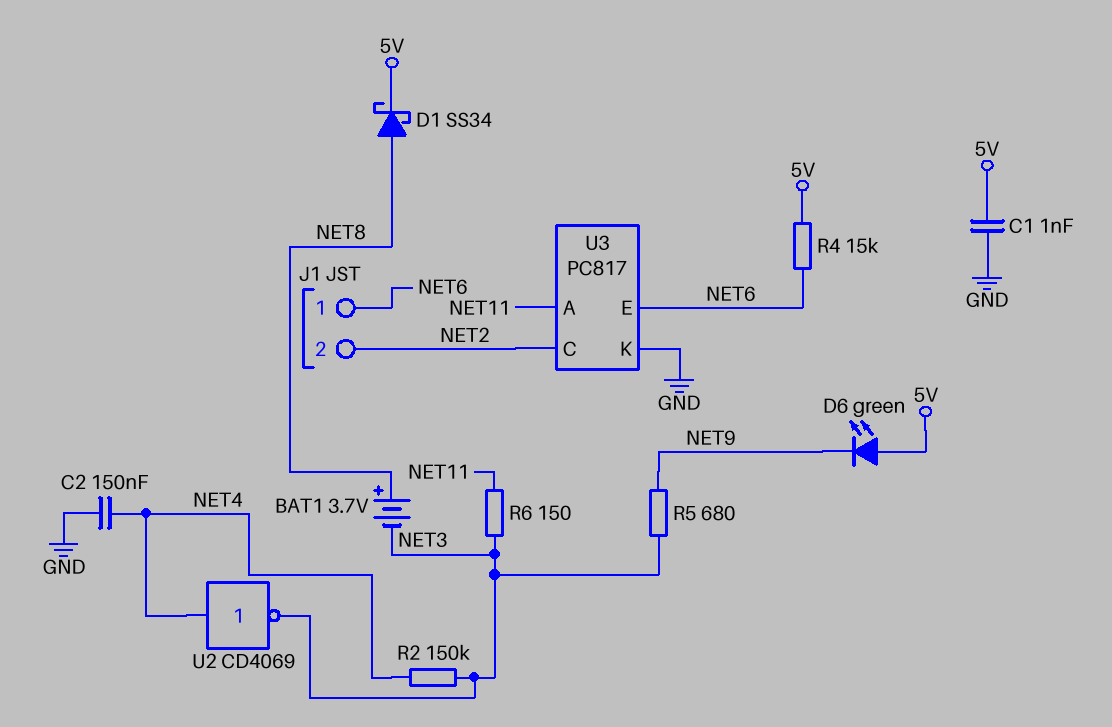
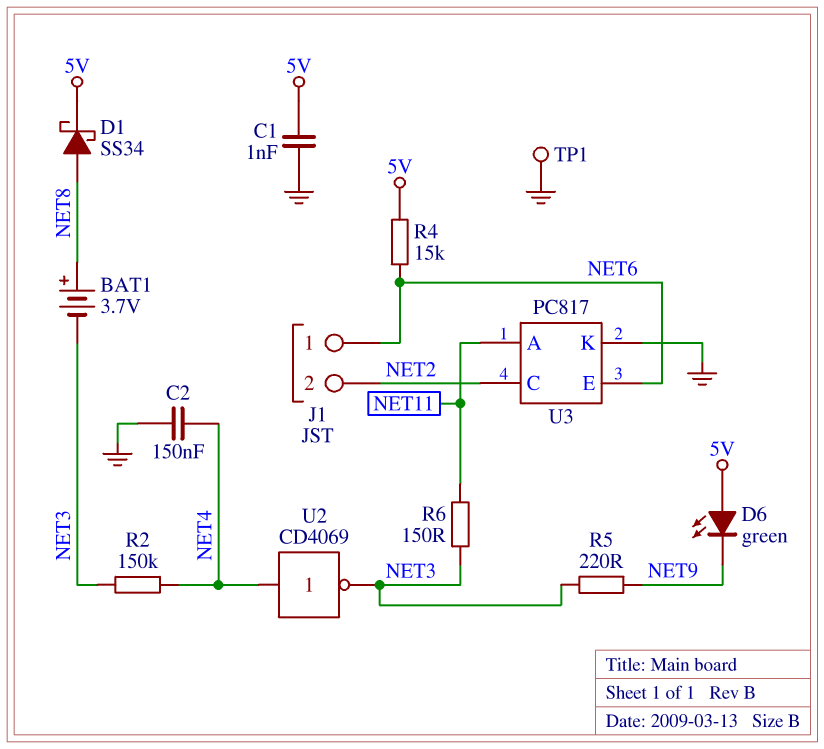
R5: 680 (NET3, NET9) -> 220 (NET3, NET9)
TP1: none -> test point (GND)

